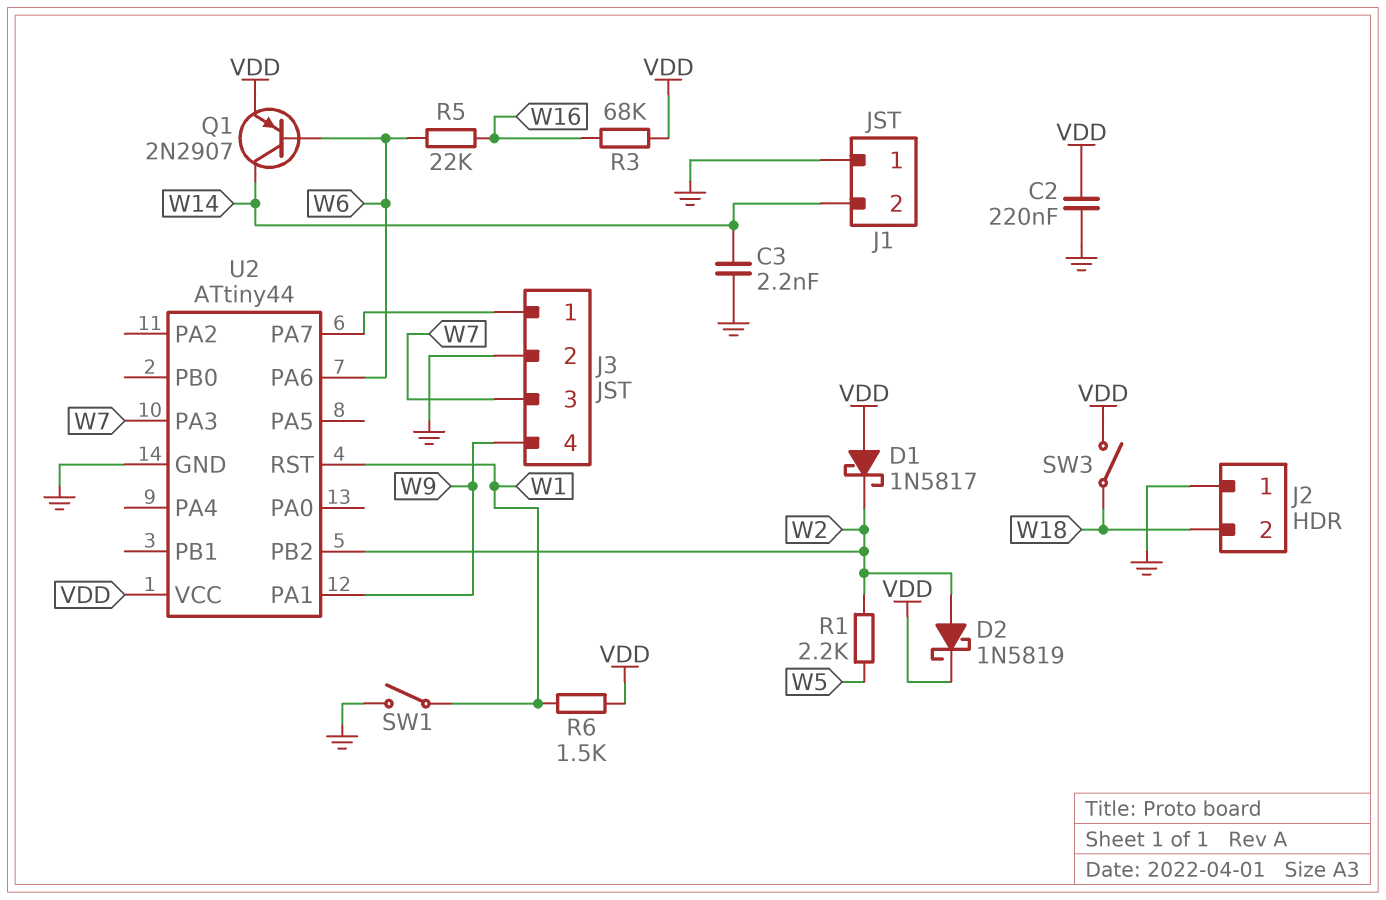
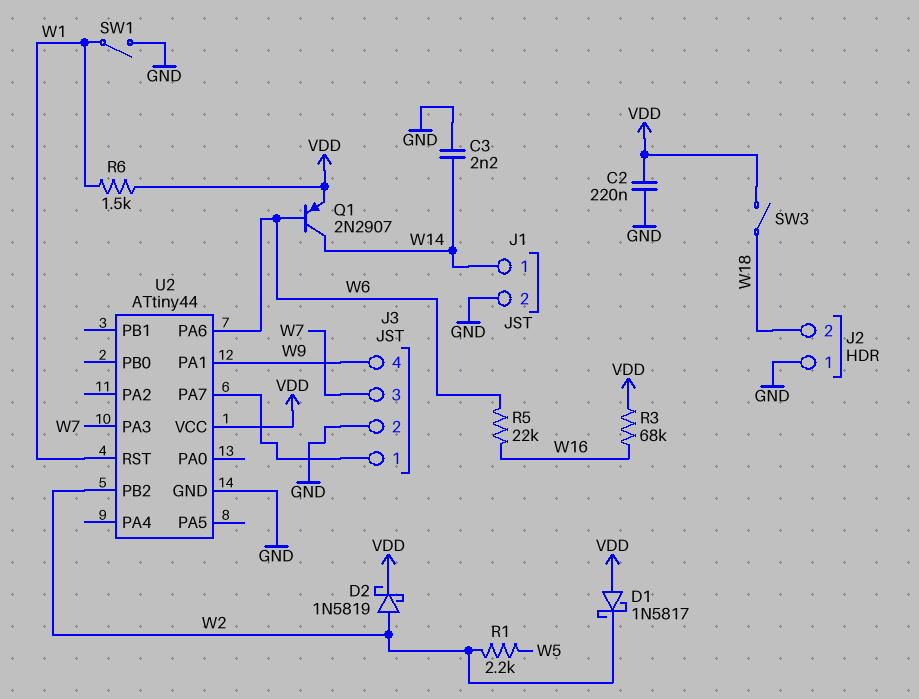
J1 pin 1: GND -> W14
J1 pin 2: W14 -> GND

